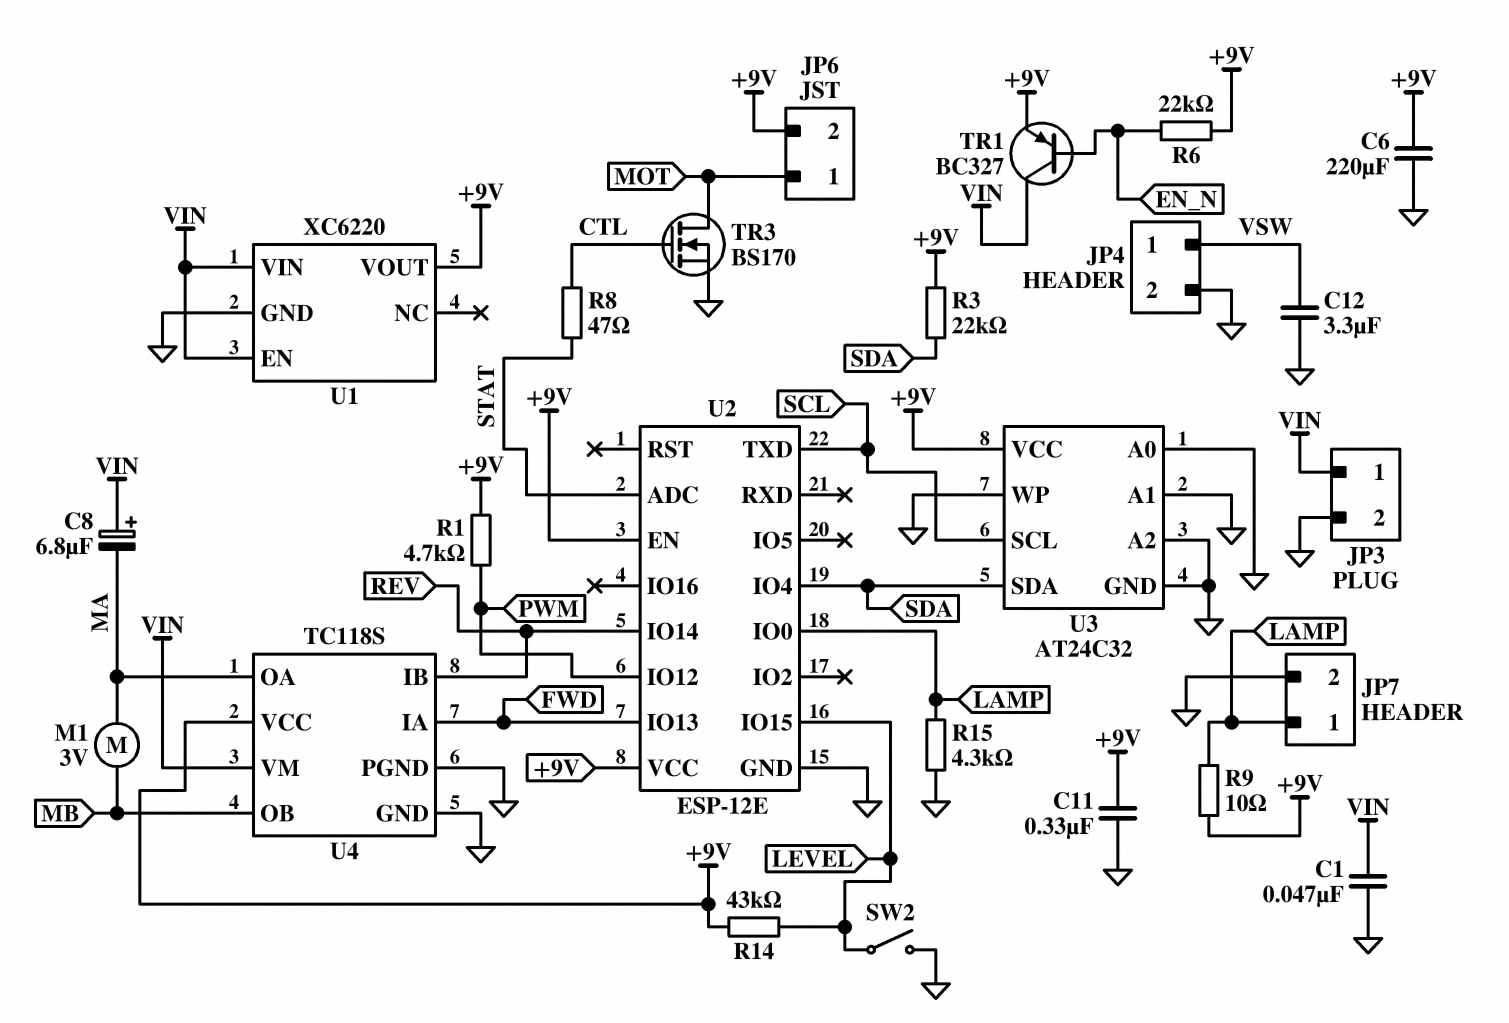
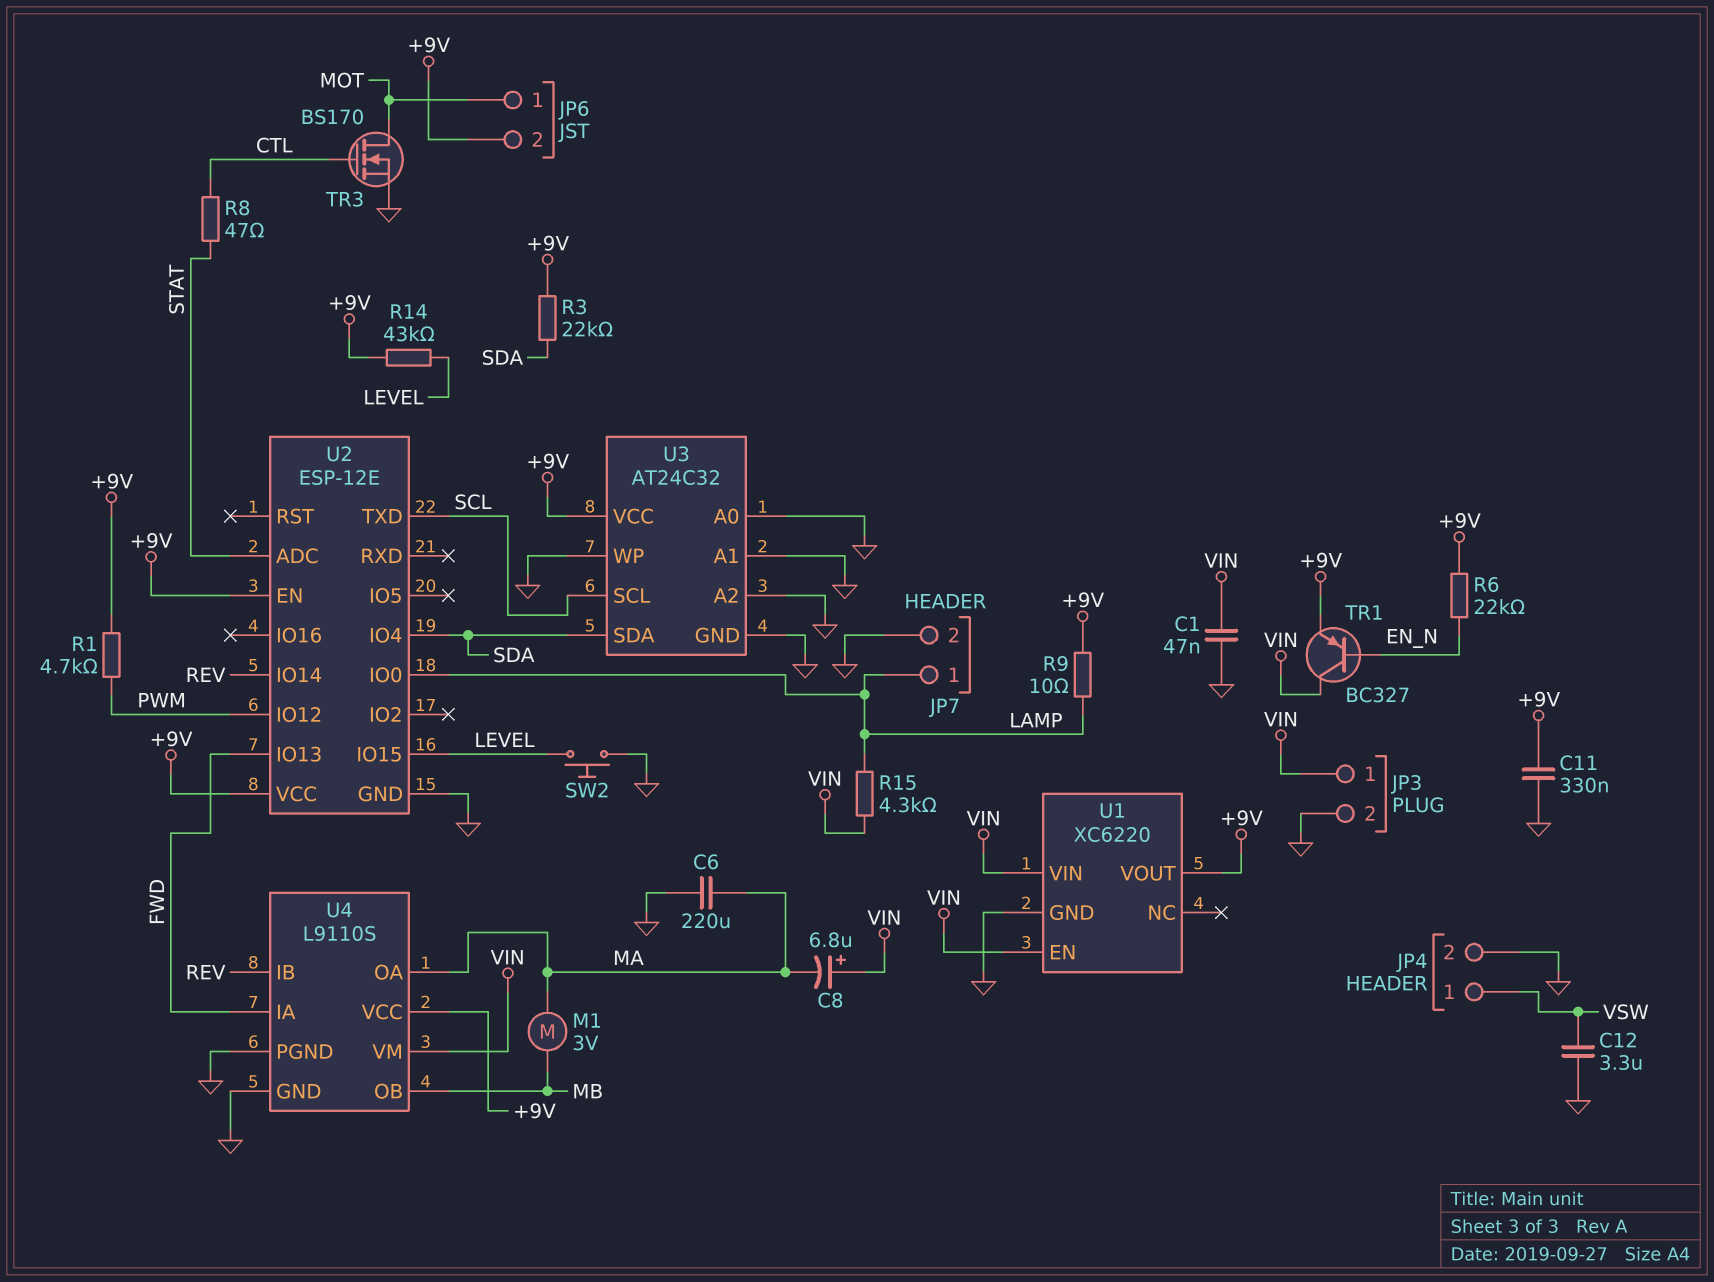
C6: 220uF (+9V, GND) -> 220uF (GND, MA)
R15: 4.3k (GND, LAMP) -> 4.3k (LAMP, VIN)
SW2: switch (GND, LEVEL) -> button (GND, LEVEL)
U4: TC118S -> L9110S

